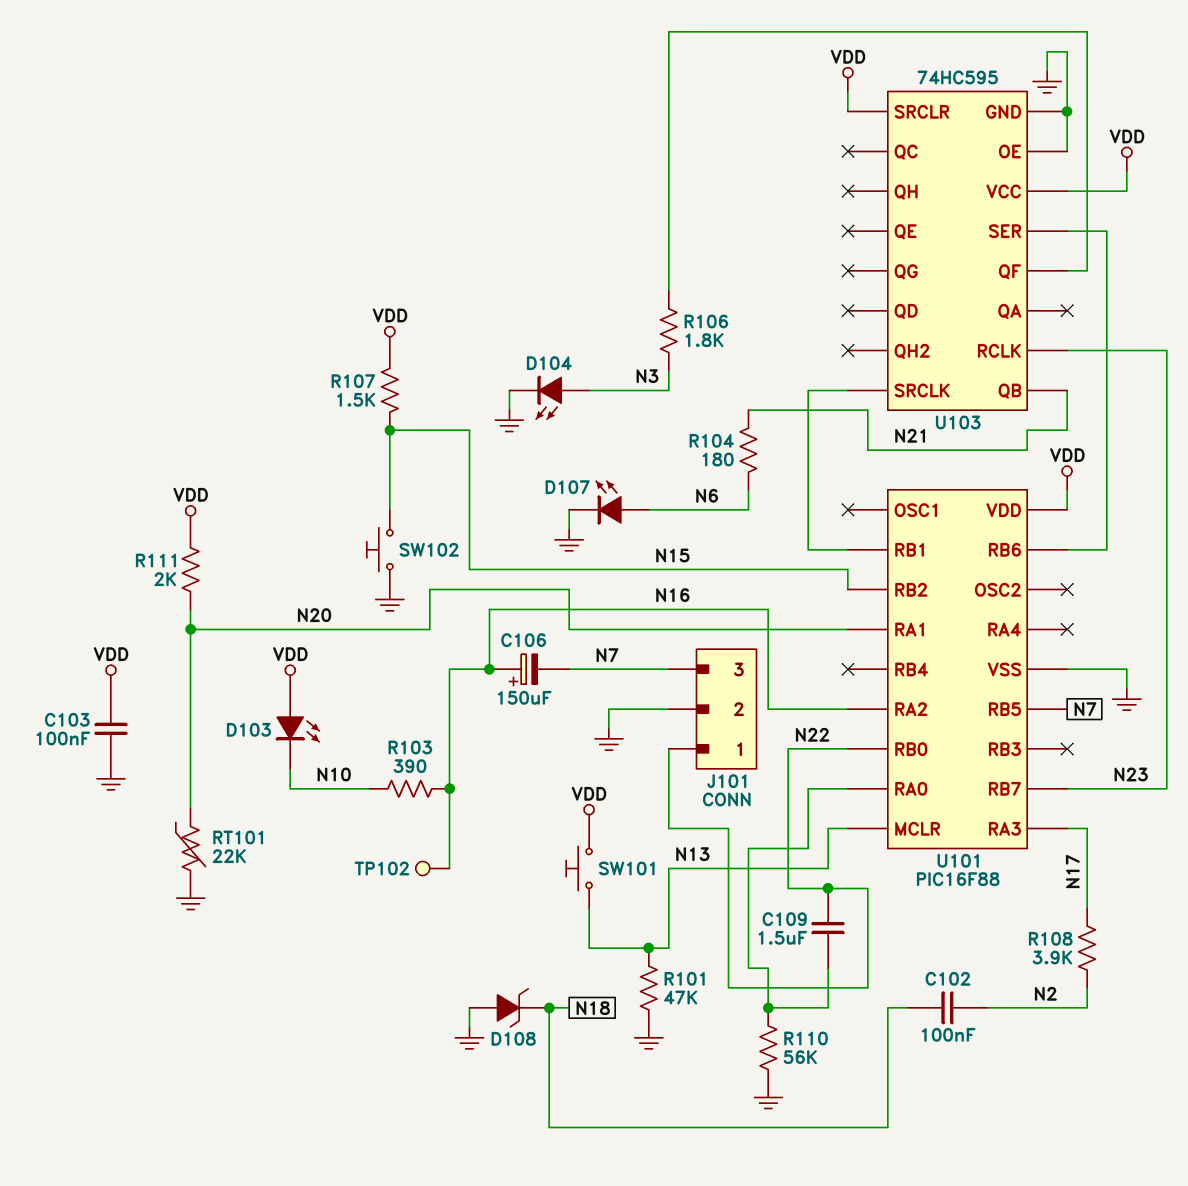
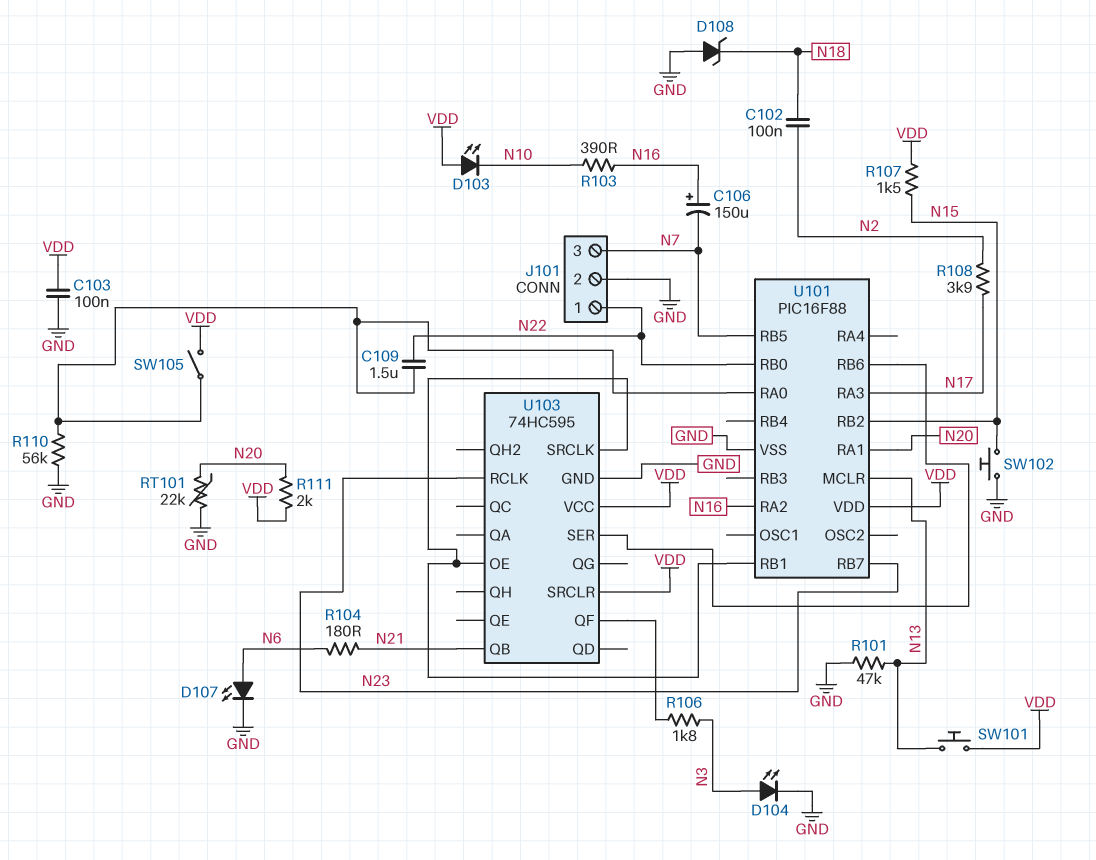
SW105: none -> switch (U101/RA0, VDD)
TP102: test point (N16) -> none
U103 pin OE: GND -> U101/RB1

